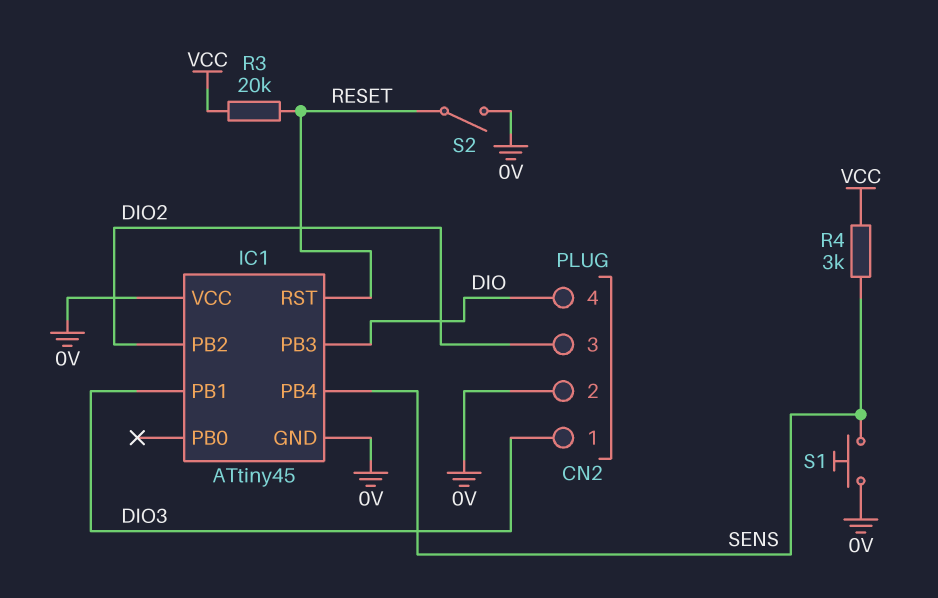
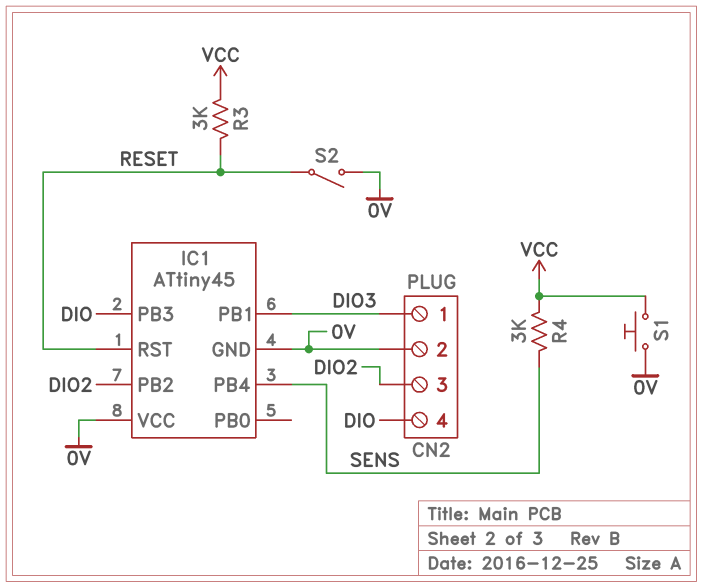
R3: 20k (RESET, VCC) -> 3k (RESET, VCC)
S1: button (0V, SENS) -> button (0V, VCC)

